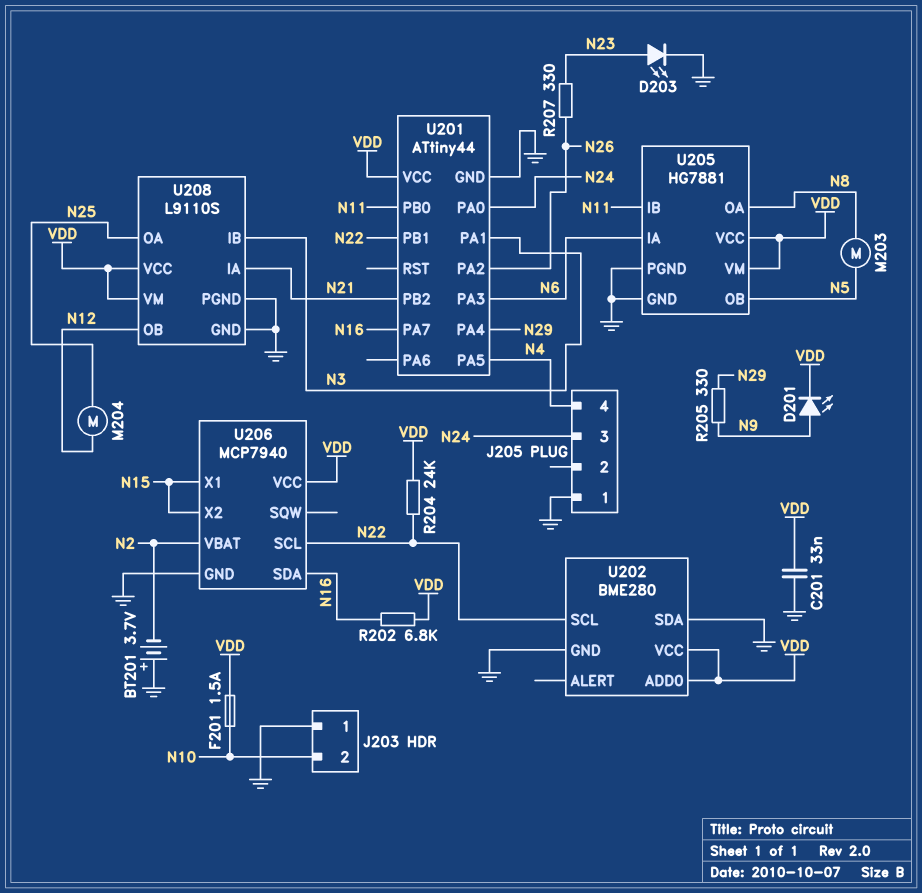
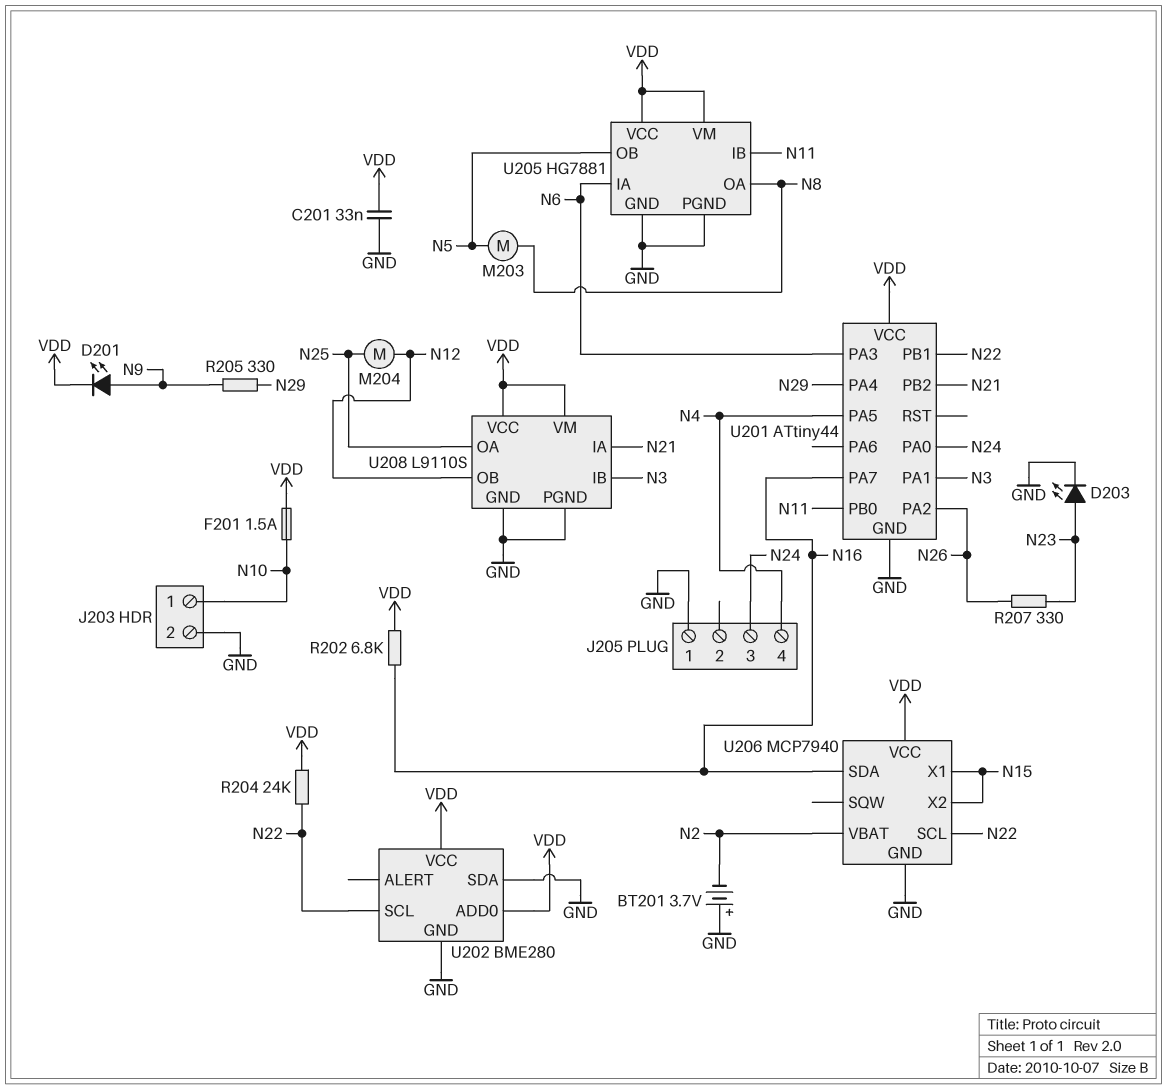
J203 pin 1: GND -> N10
J203 pin 2: N10 -> GND

